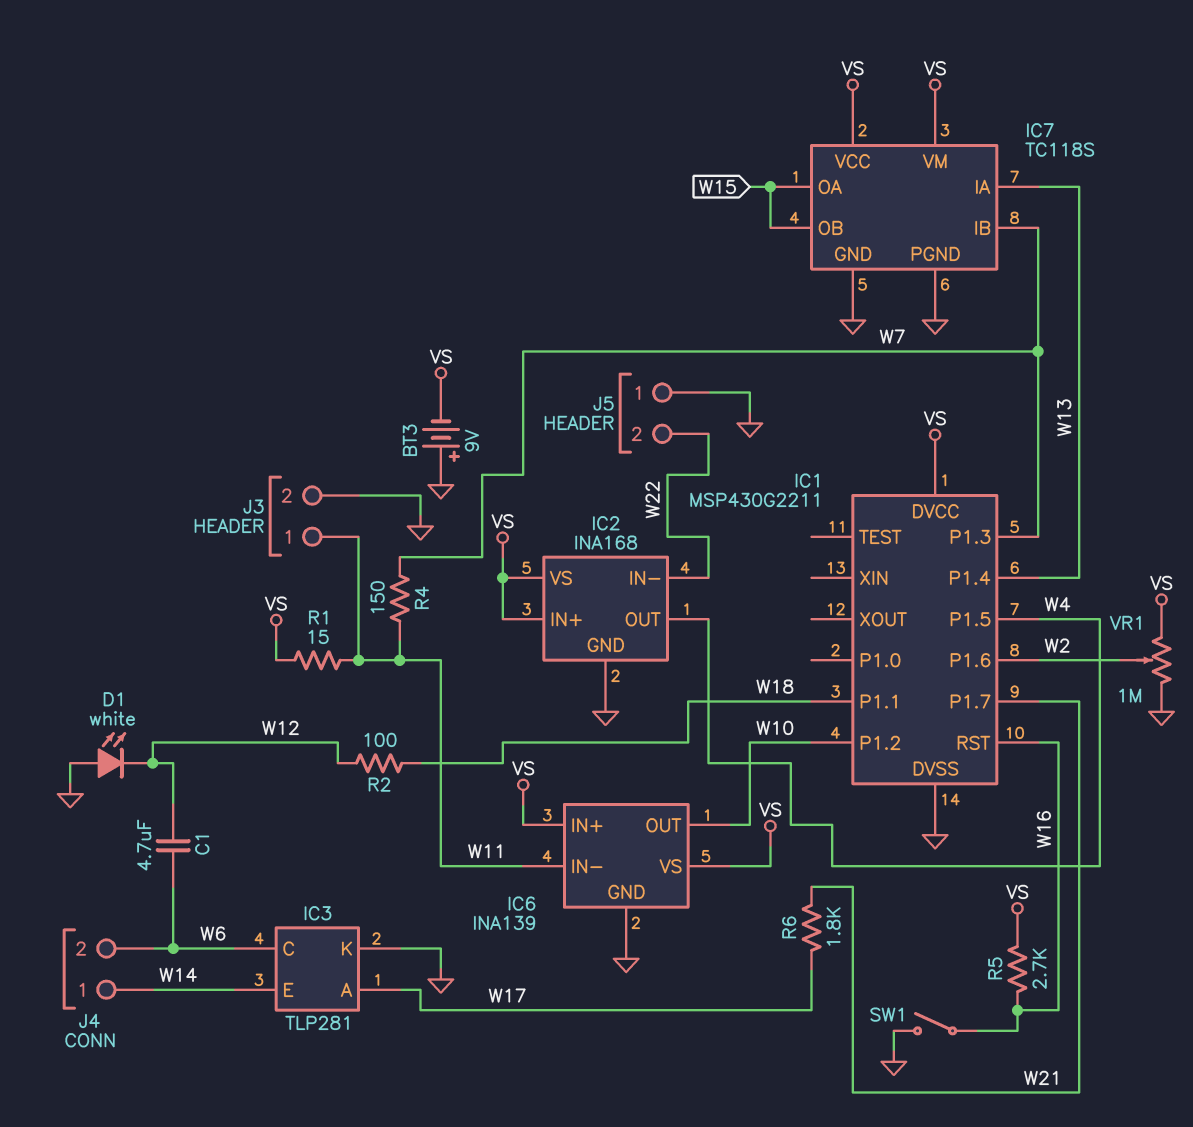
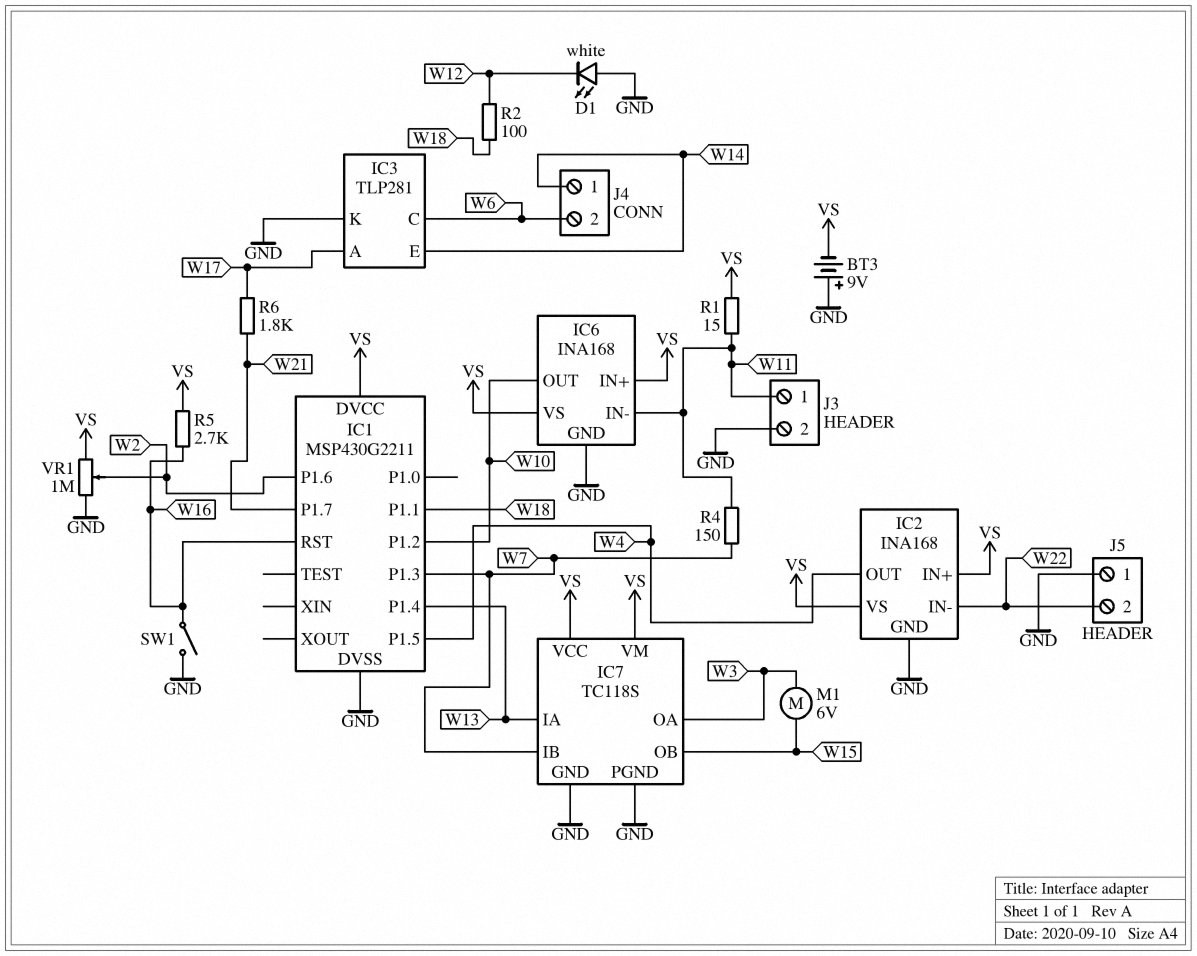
C1: 4.7uF (W6, W12) -> none
IC6: INA139 -> INA168
IC7 pin OA: W15 -> W3
M1: none -> motor 6V (W3, W15)

